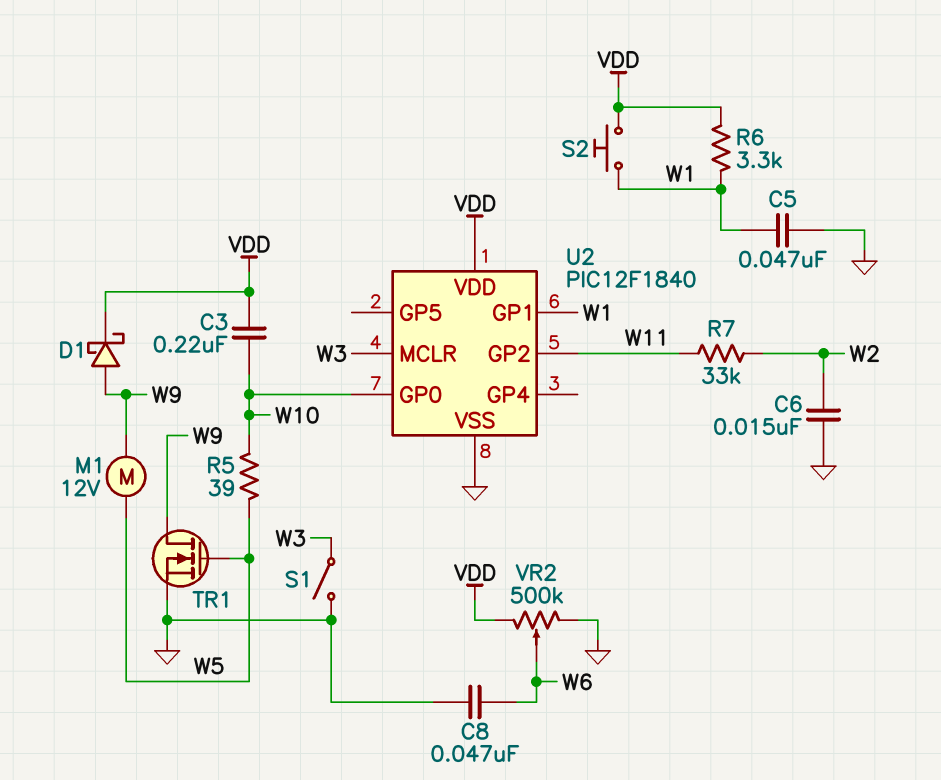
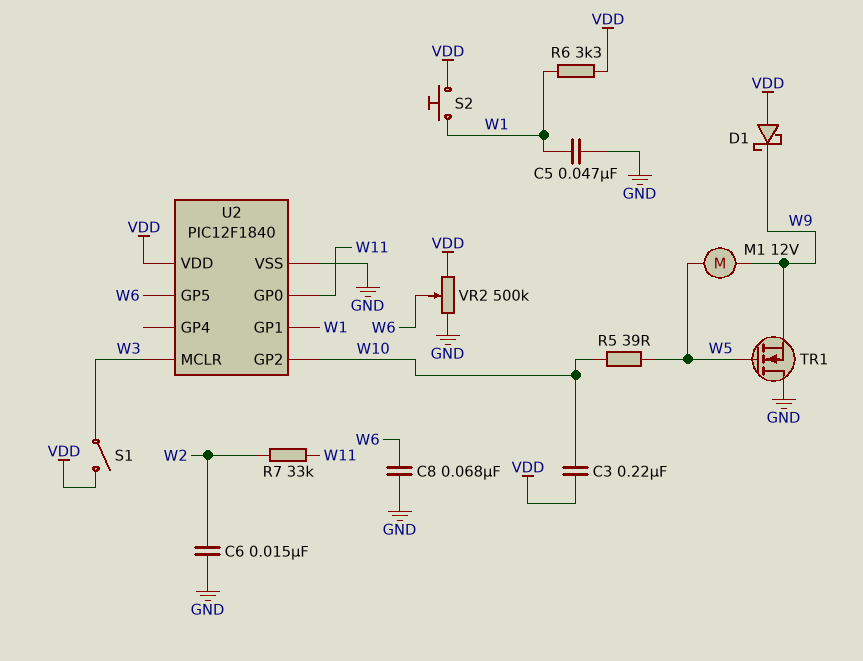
C8: 47nF (GND, W6) -> 68nF (GND, W6)
D1: schottky (A W9, K VDD) -> schottky (A VDD, K W9)
S1: switch (GND, W3) -> switch (VDD, W3)
TR1: NMOS (G W5, D W9, S GND) -> NMOS (G W5, D GND, S W9)
U2 pin GP0: W10 -> W11
U2 pin GP2: W11 -> W10
U2 pin GP5: none -> W6

